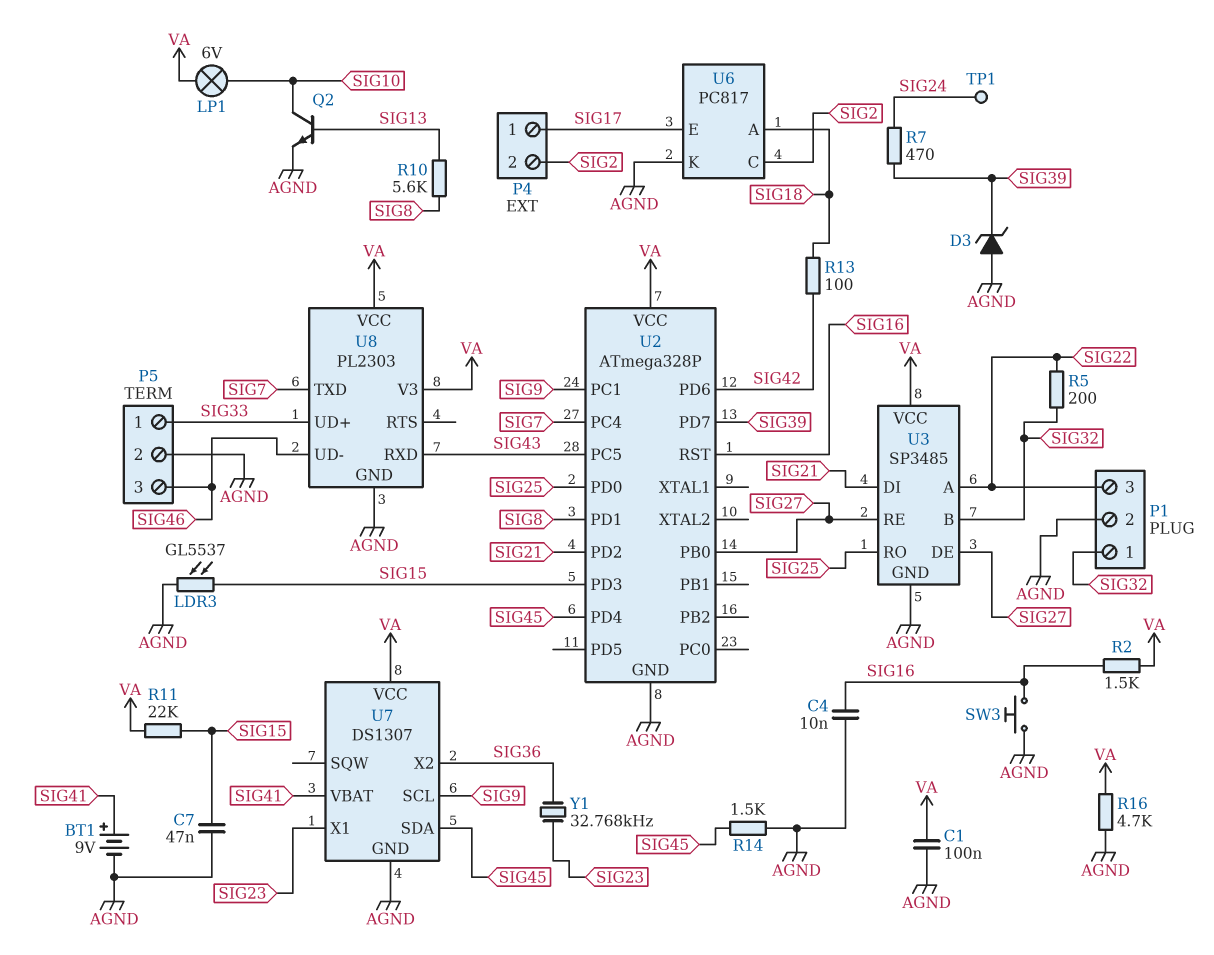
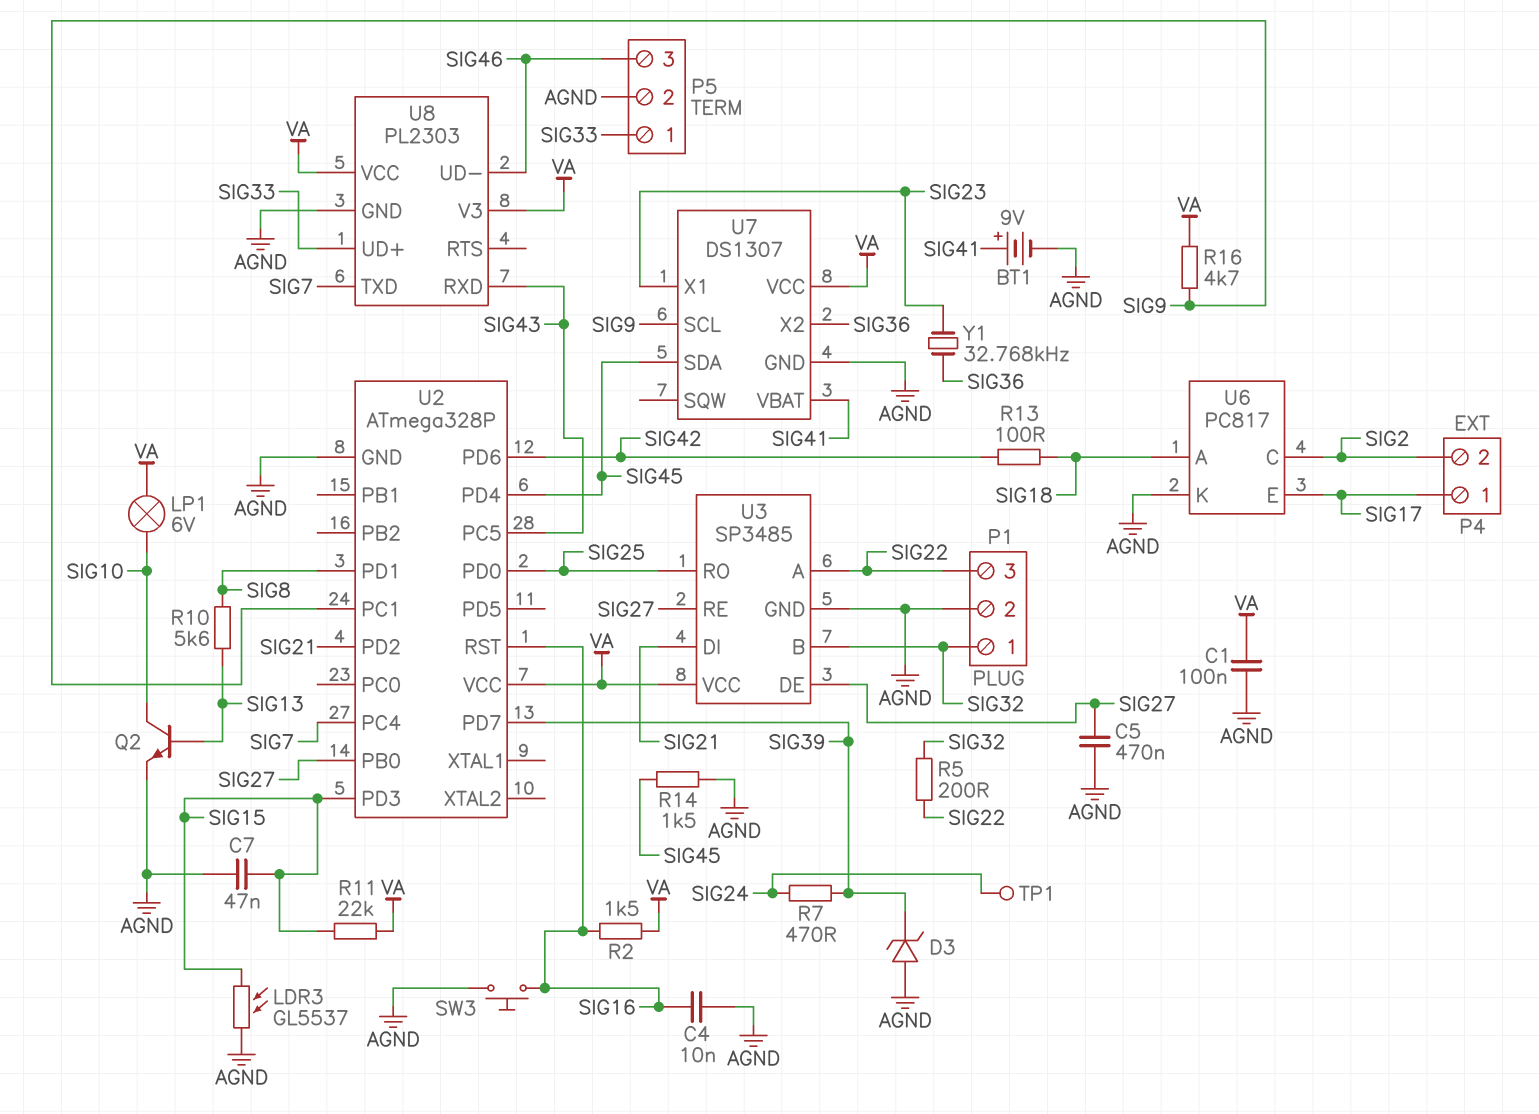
C5: none -> 470nF (AGND, SIG27)
R16: 4.7k (AGND, VA) -> 4.7k (SIG9, VA)

